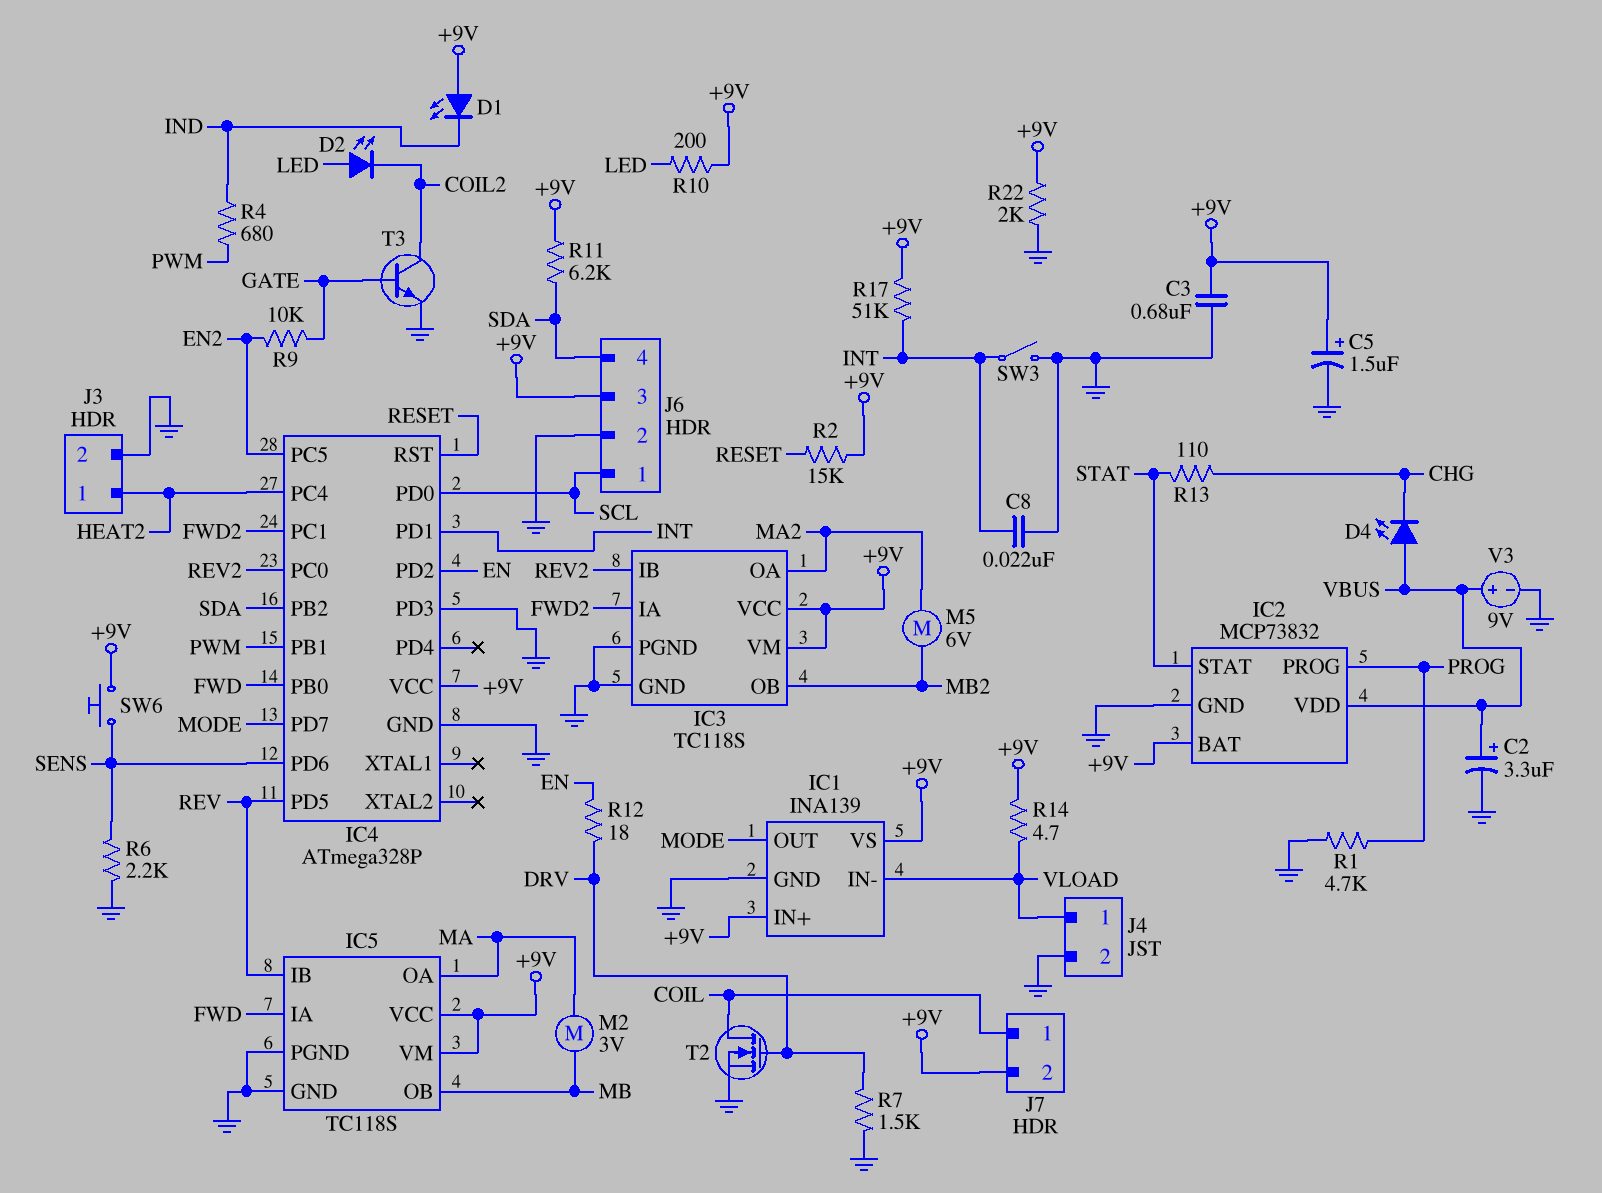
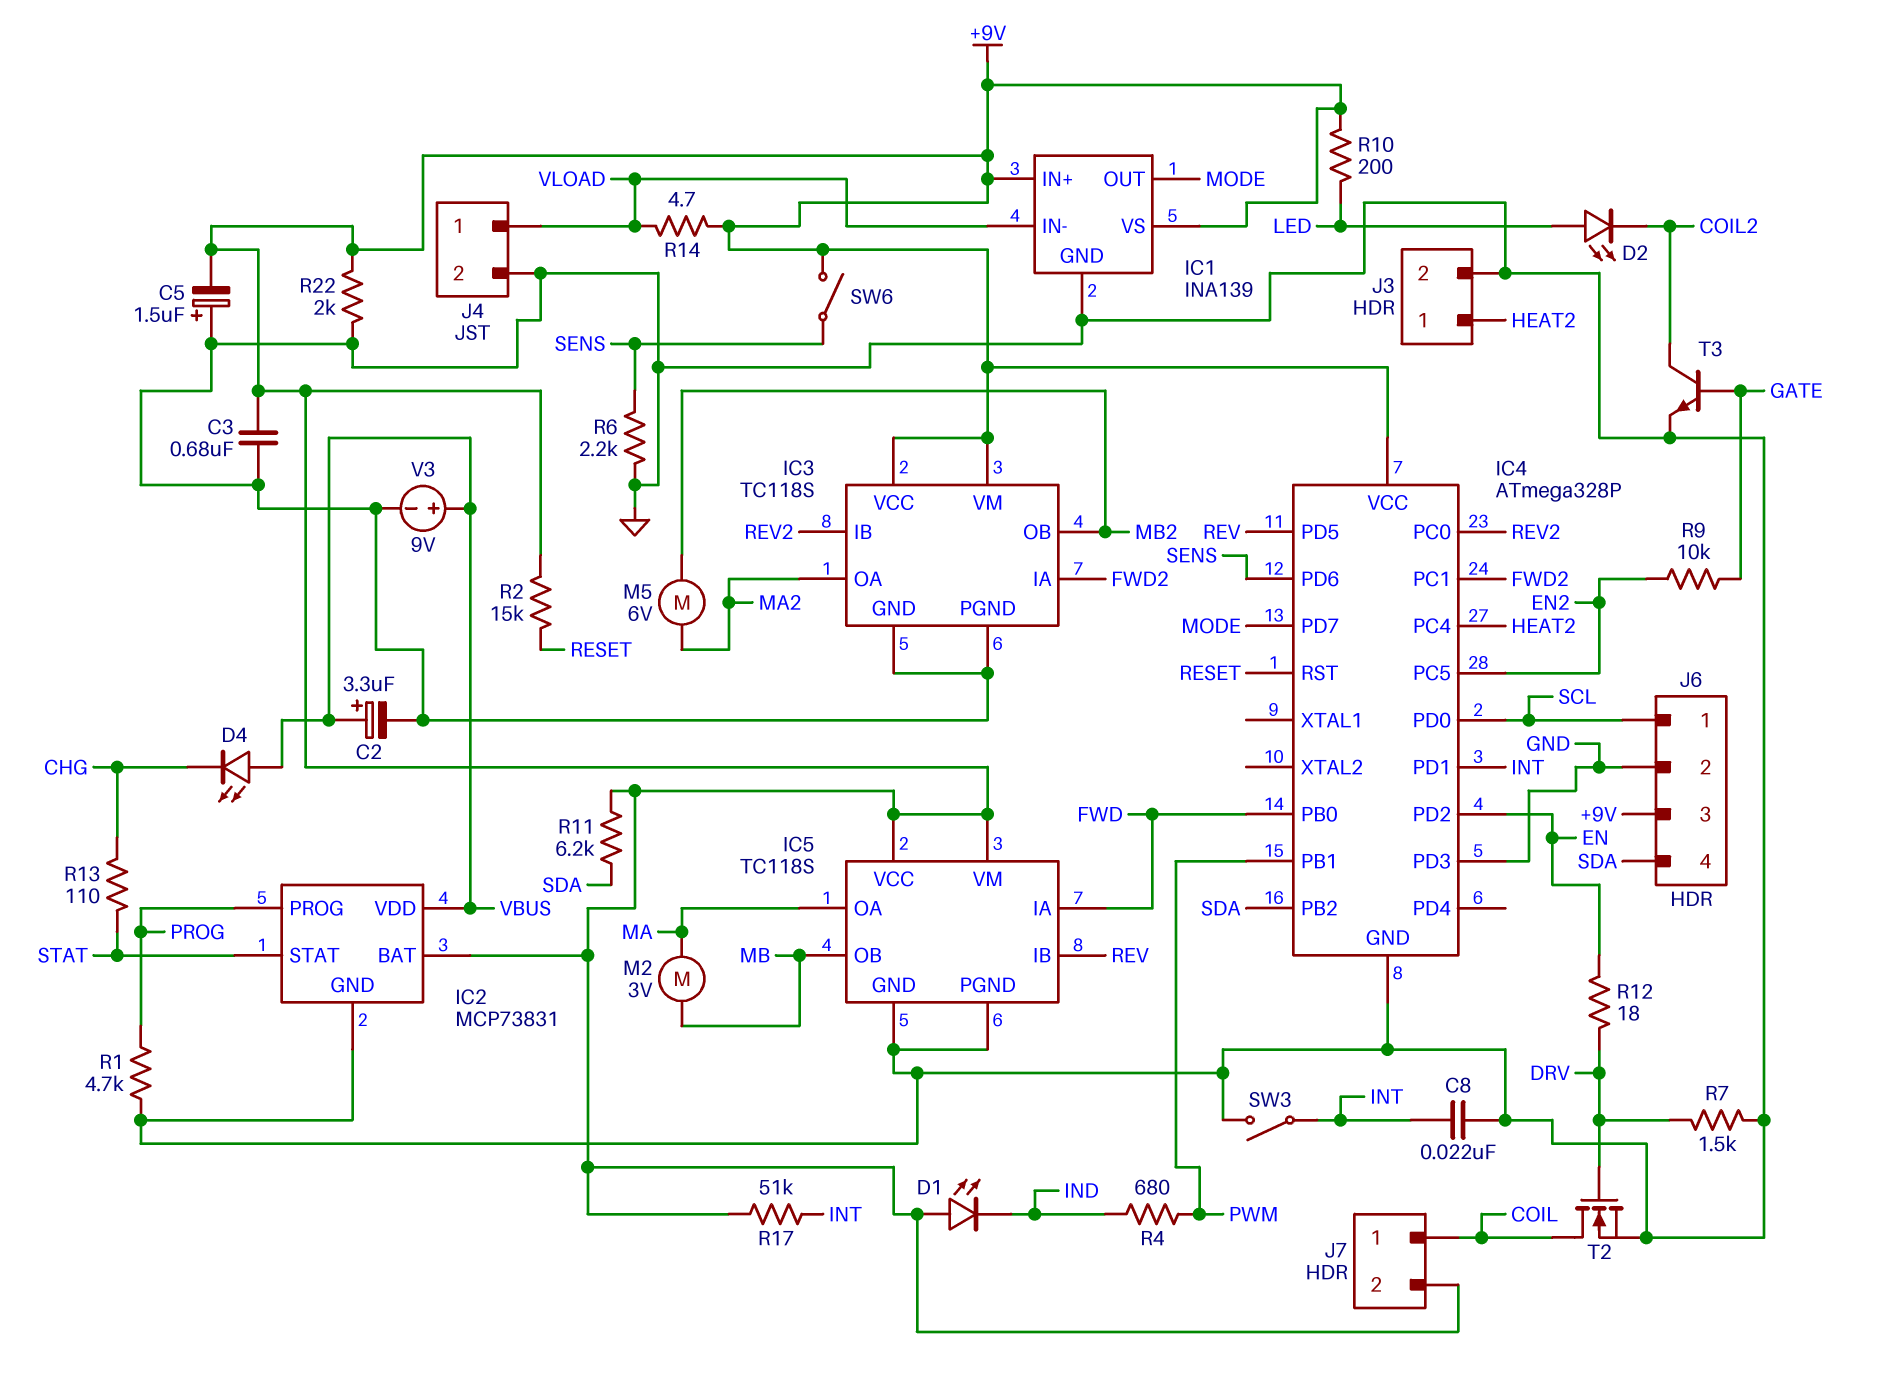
C5: 1.5uF (plus +9V, minus GND) -> 1.5uF (plus GND, minus +9V)
IC2: MCP73832 -> MCP73831
SW6: button (+9V, SENS) -> switch (+9V, SENS)

